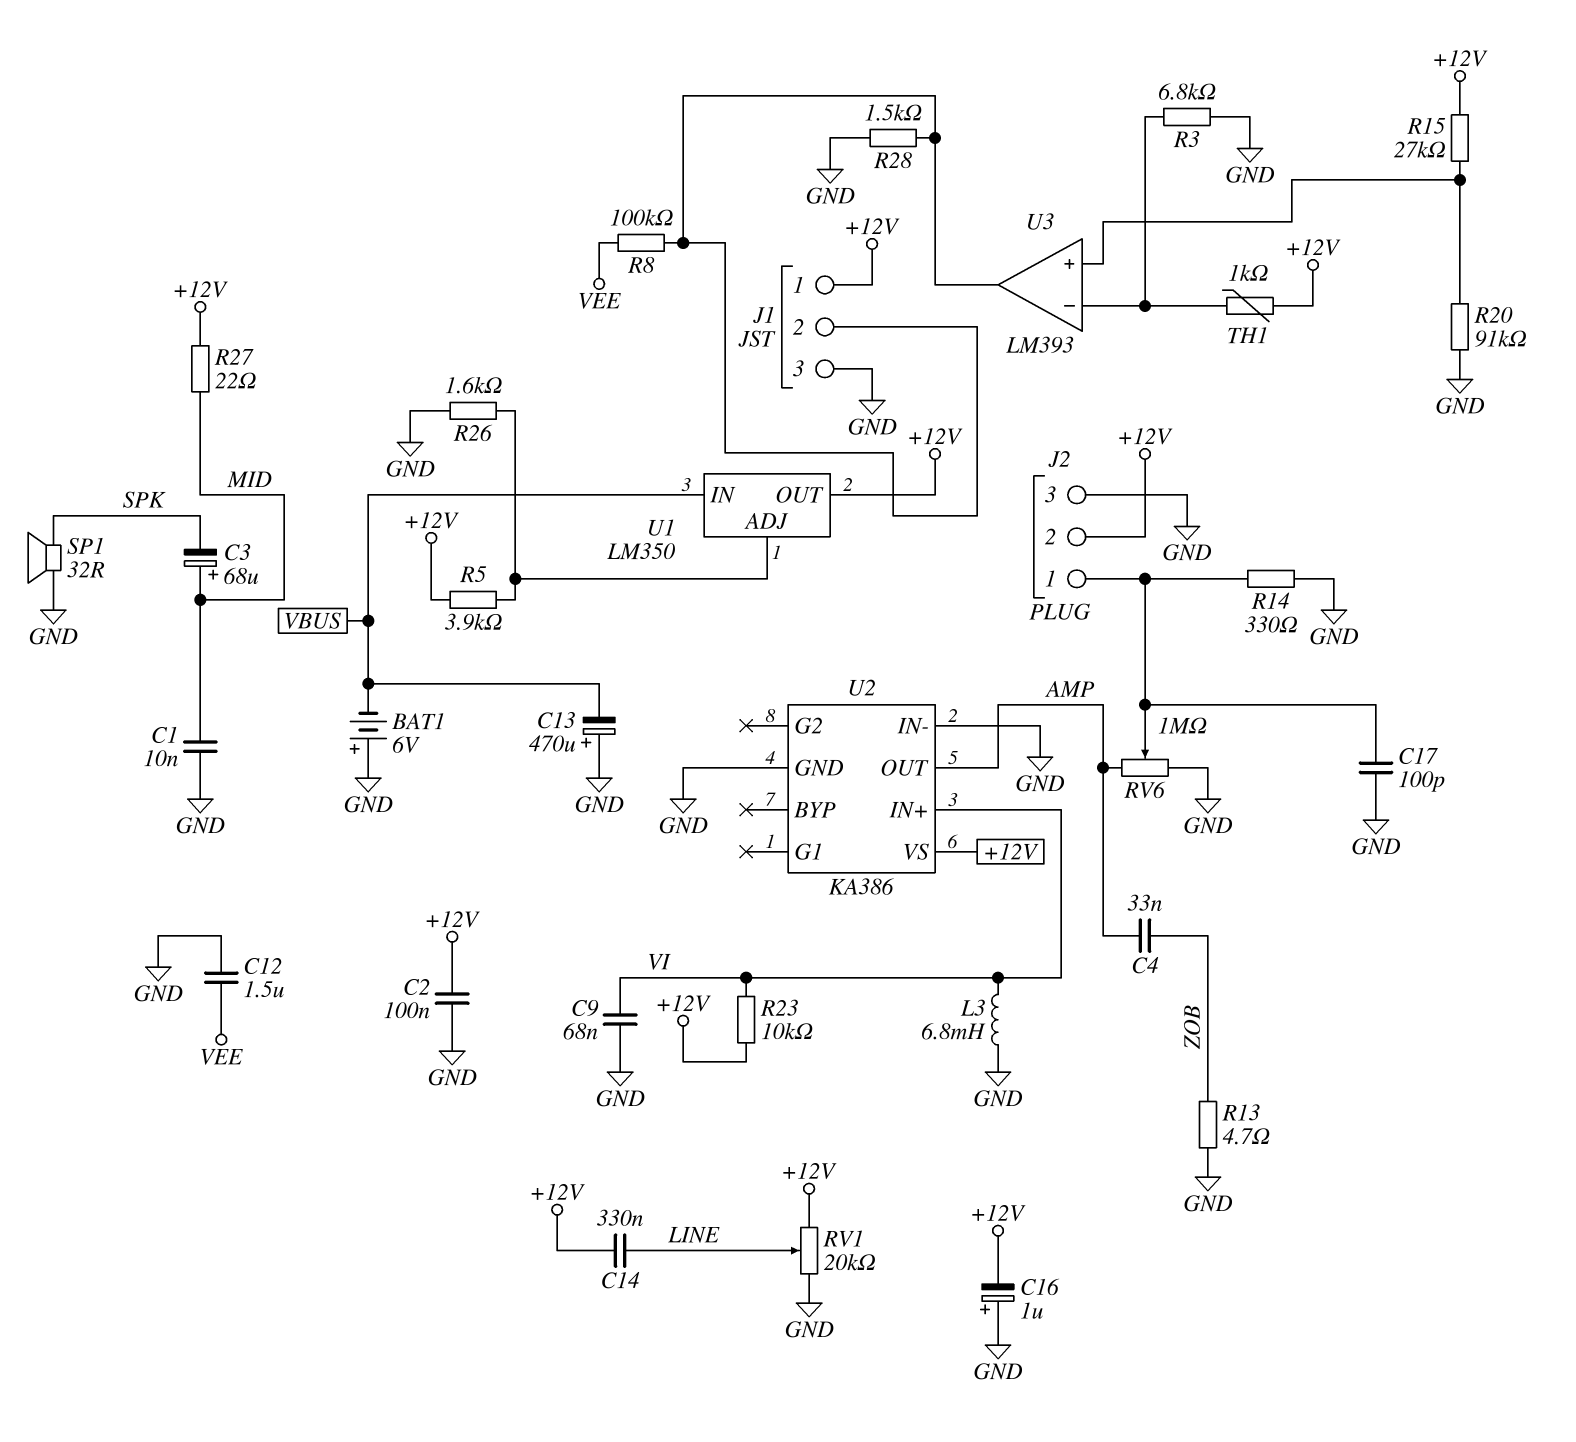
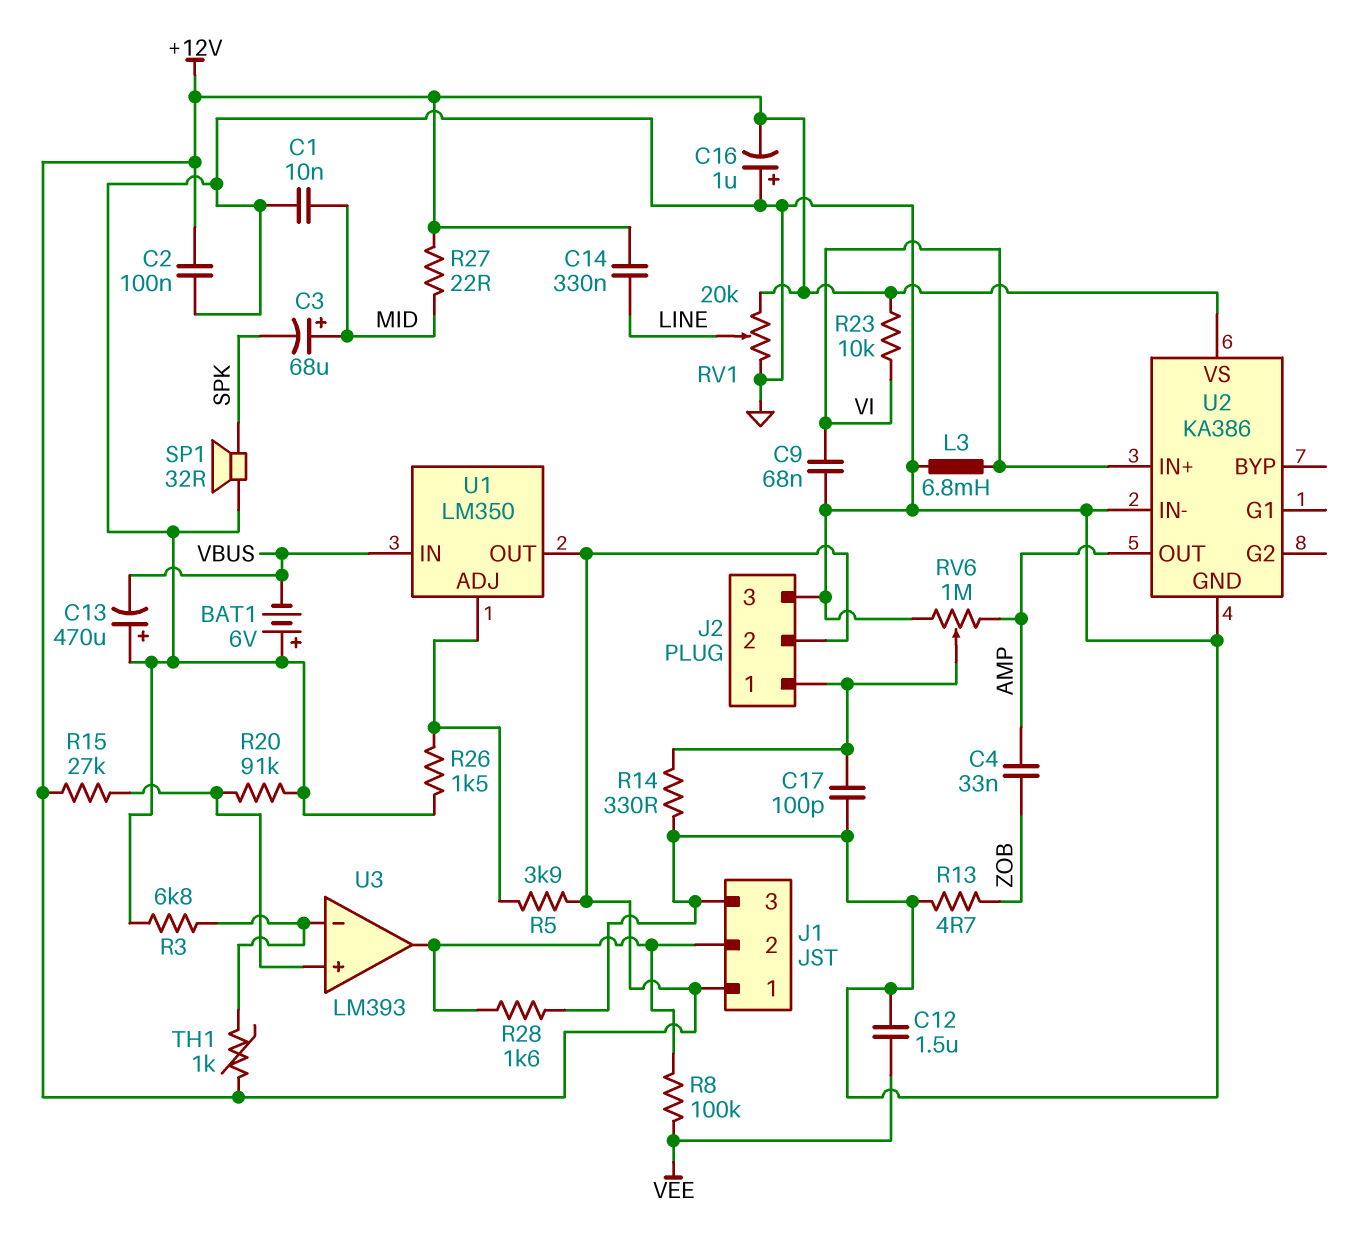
R26: 1.6k (GND, U1/ADJ) -> 1.5k (GND, U1/ADJ)
R28: 1.5k (GND, J1/2) -> 1.6k (GND, J1/2)

